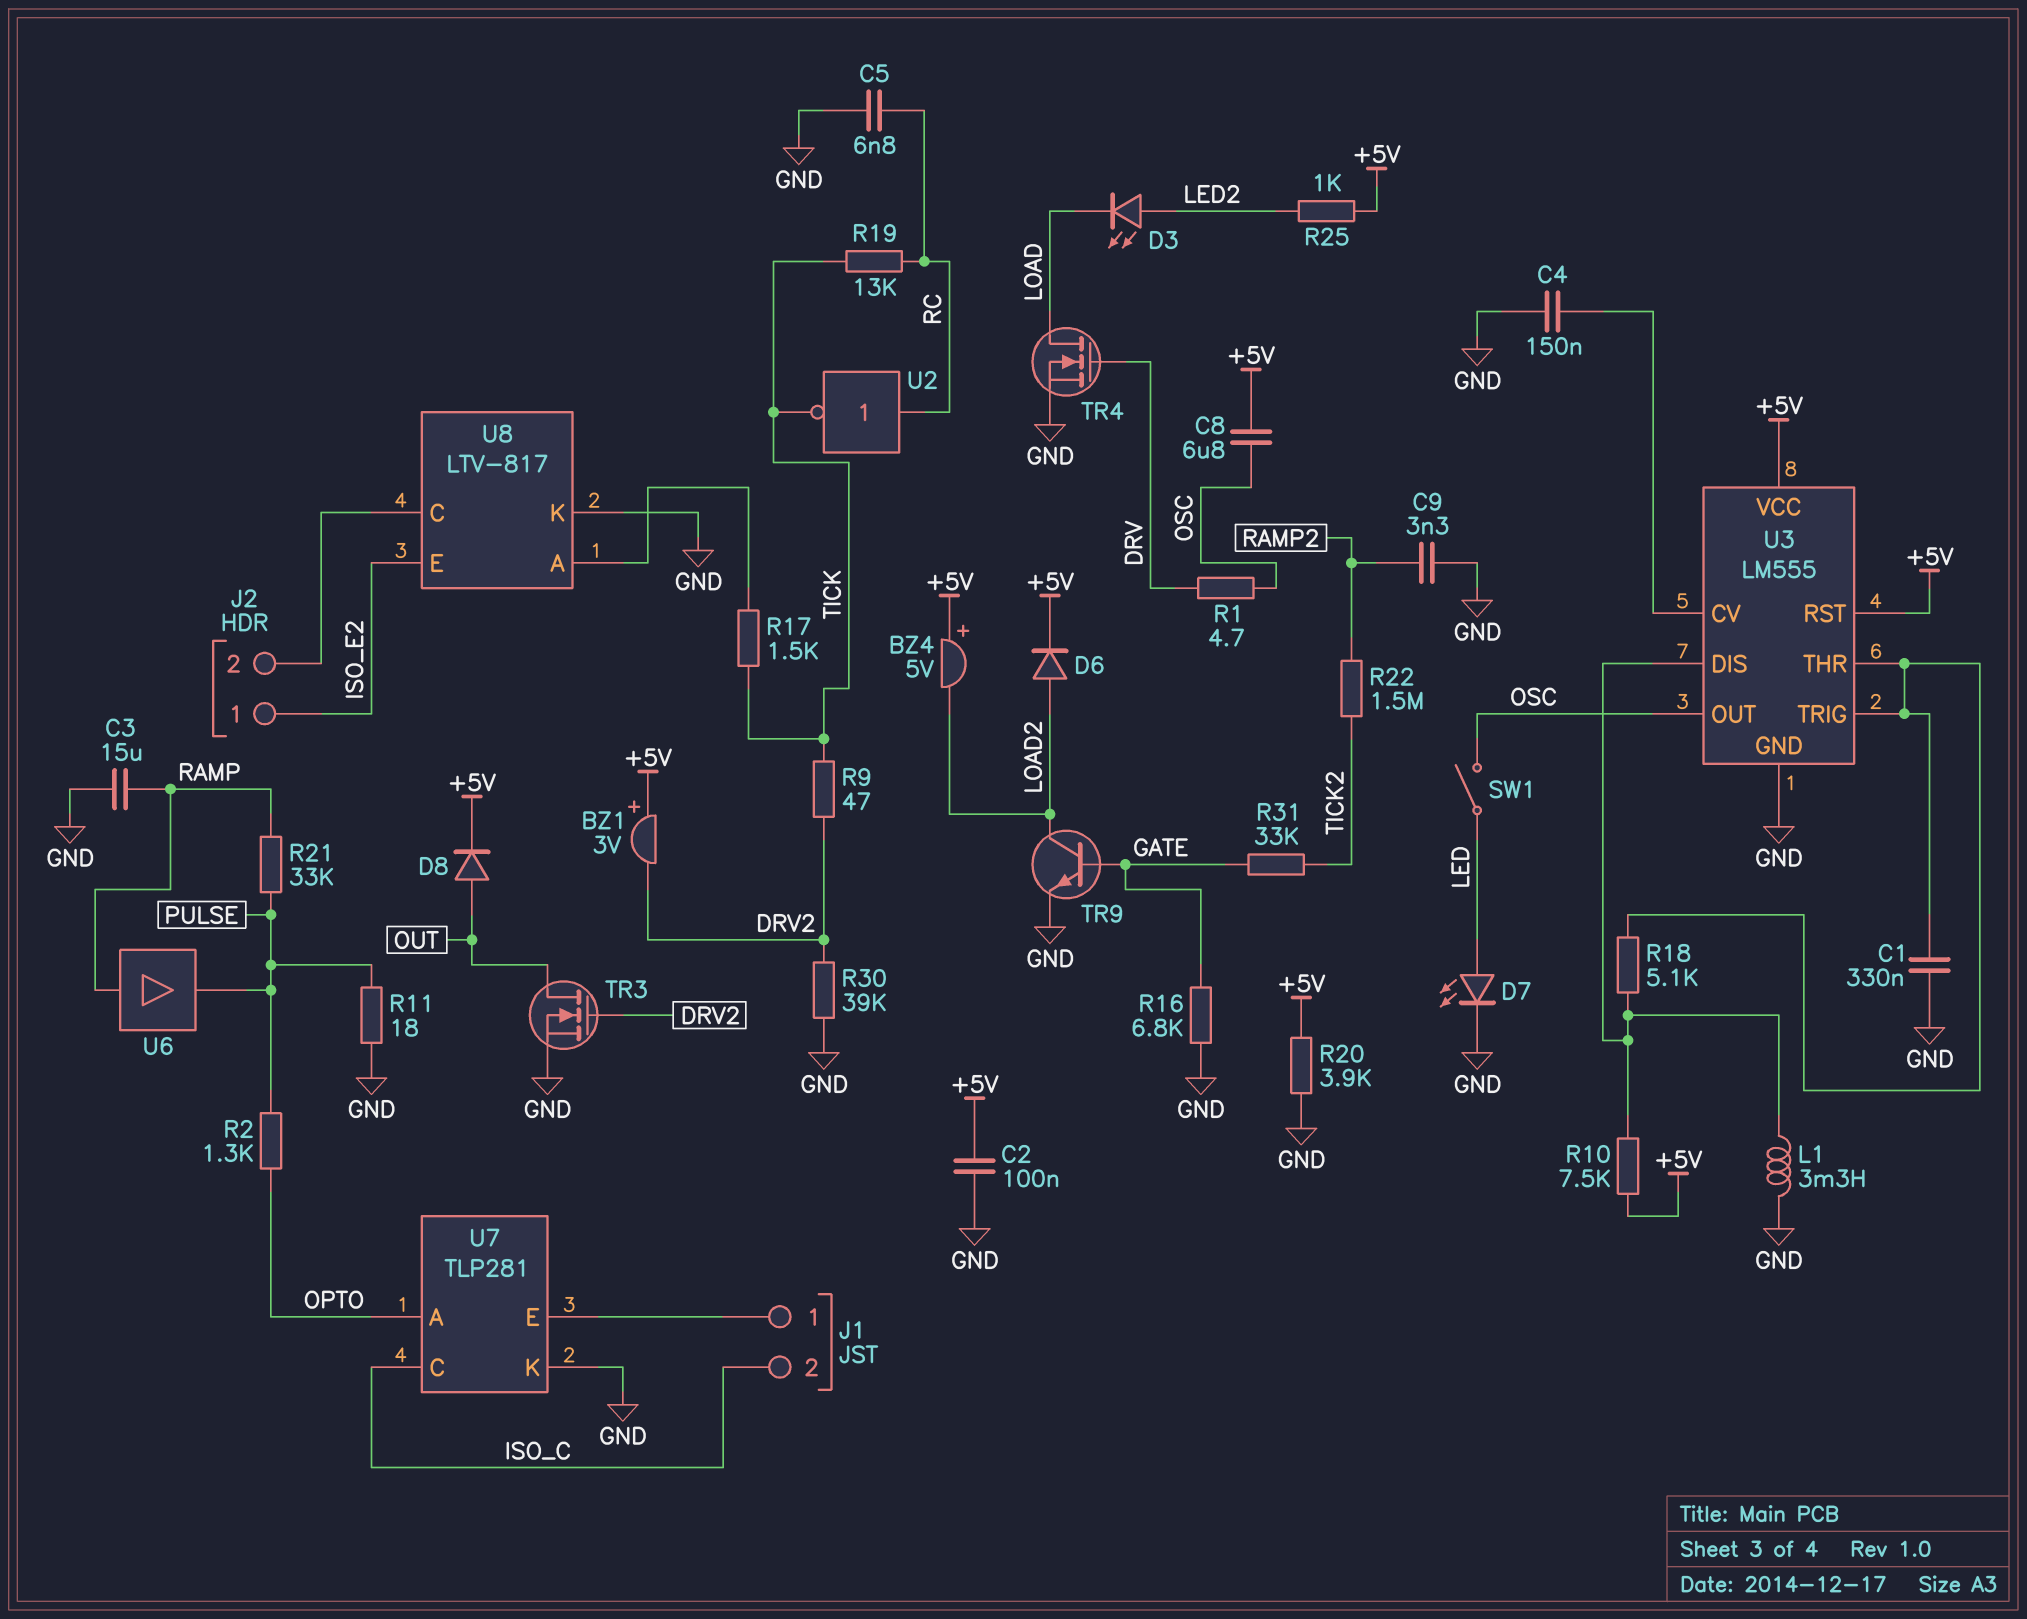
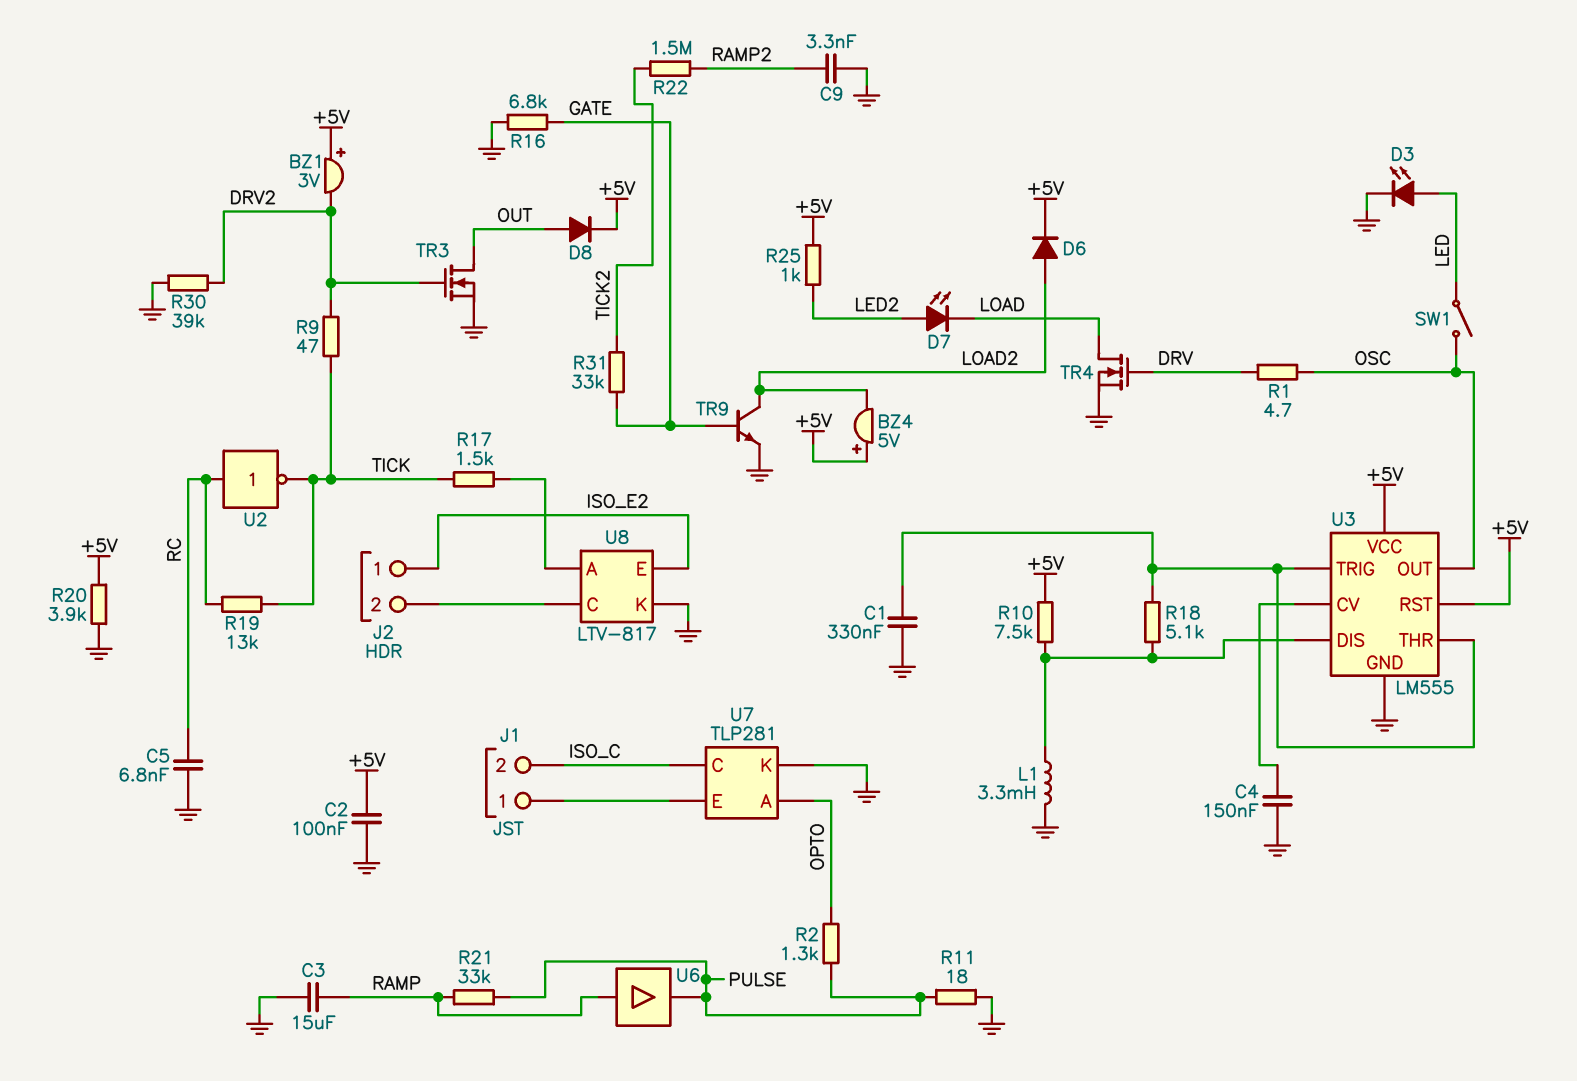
C8: 6.8uF (+5V, OSC) -> none
D3: LED (A LED2, K LOAD) -> LED (A LED, K GND)
D7: LED (A LED, K GND) -> LED (A LED2, K LOAD)

